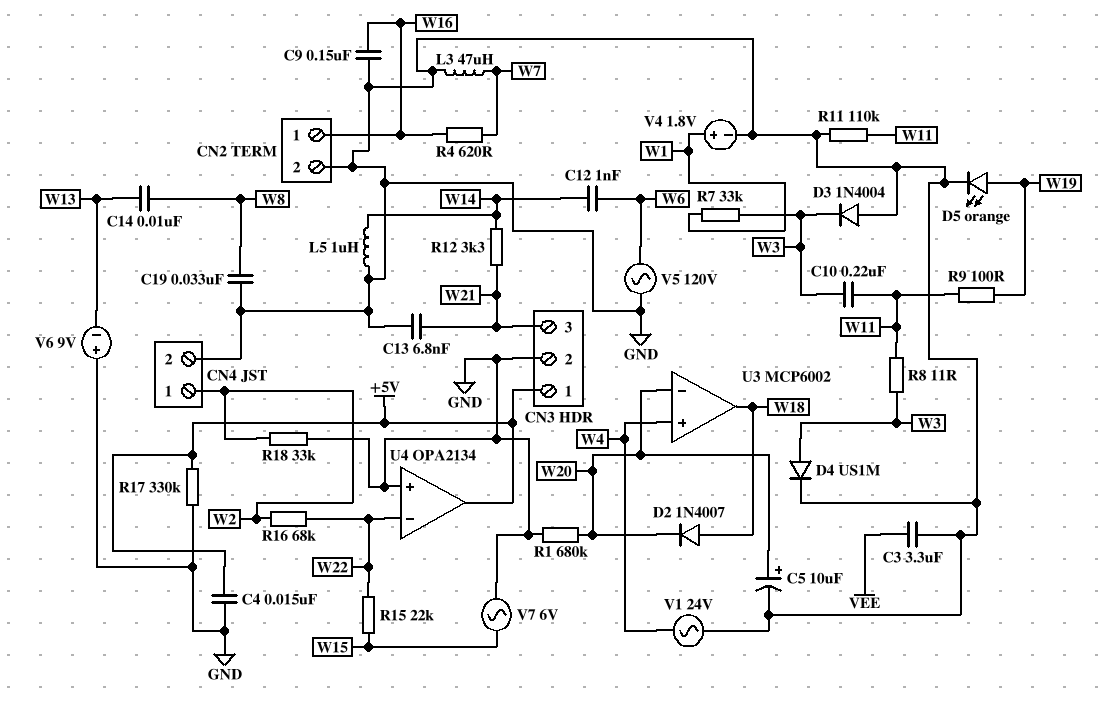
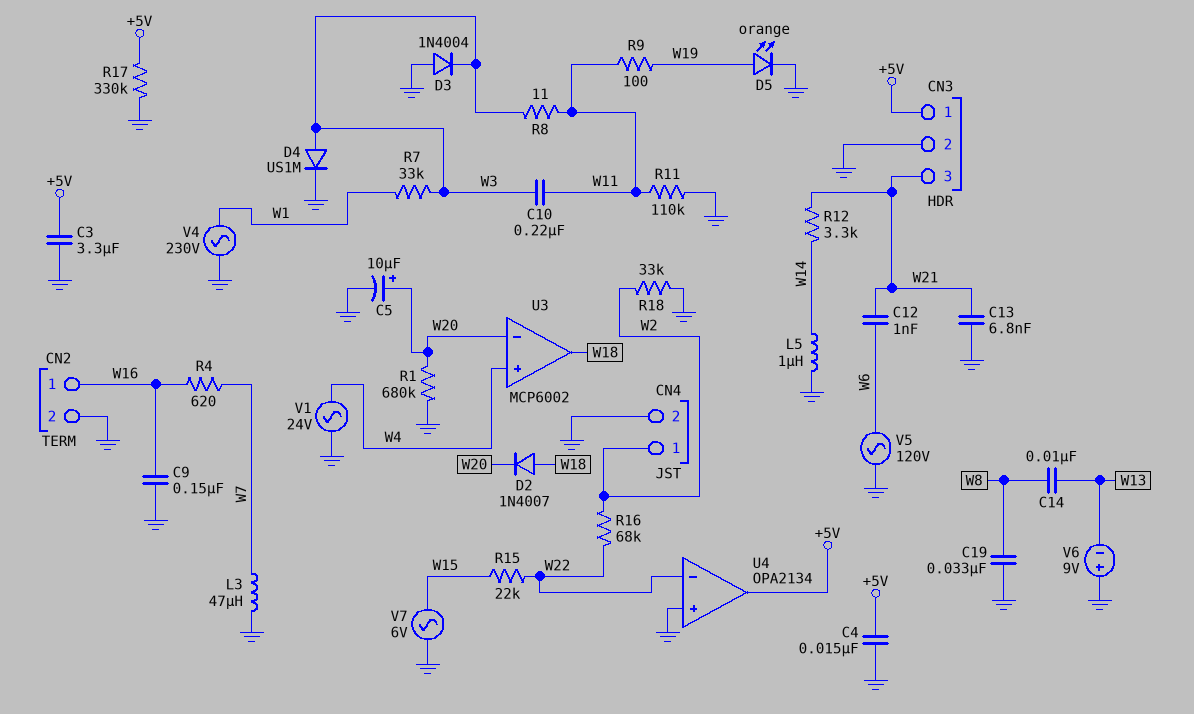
C3: 3.3uF (GND, VEE) -> 3.3uF (+5V, GND)
C12: 1nF (W6, W14) -> 1nF (W6, W21)
V4: 1.8V (plus W1, minus GND) -> AC 230V (GND, W1)

